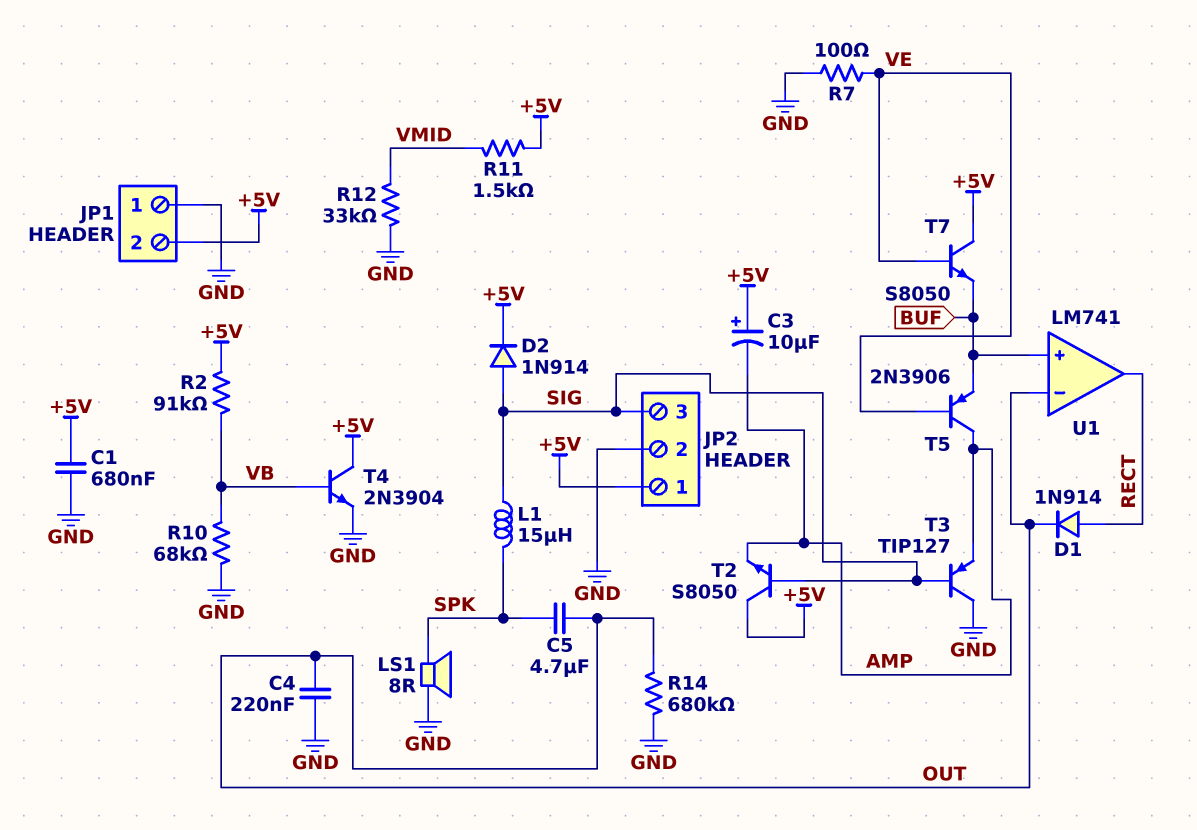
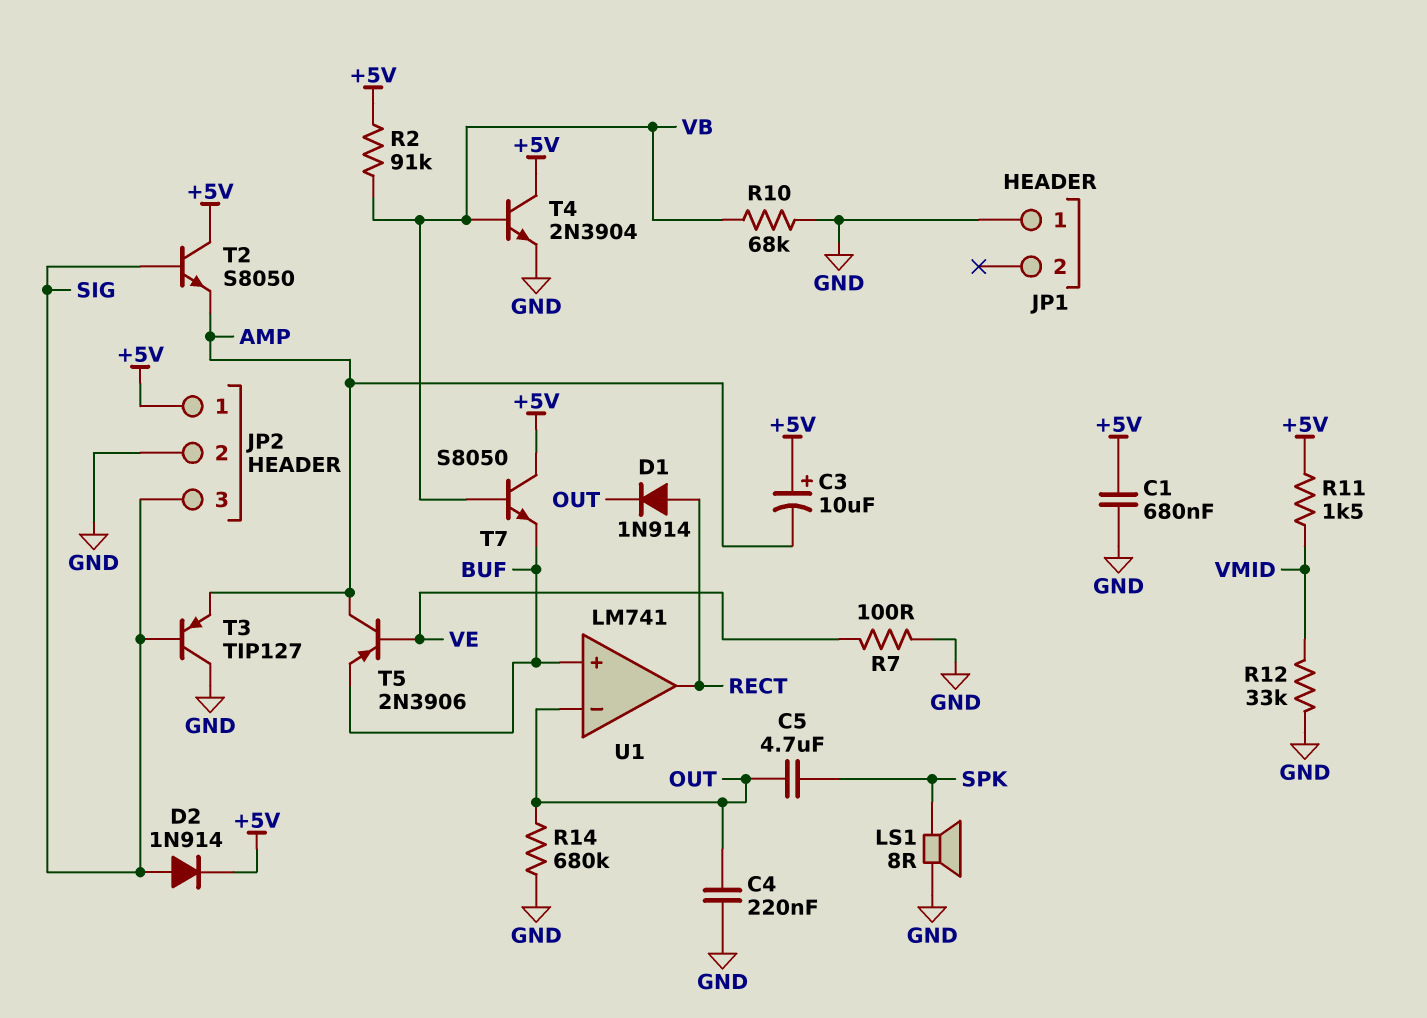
JP1 pin 2: +5V -> none
L1: 15uH (SIG, SPK) -> none
T7: NPN S8050 (B VE, C +5V, E BUF) -> NPN S8050 (B VB, C +5V, E BUF)

